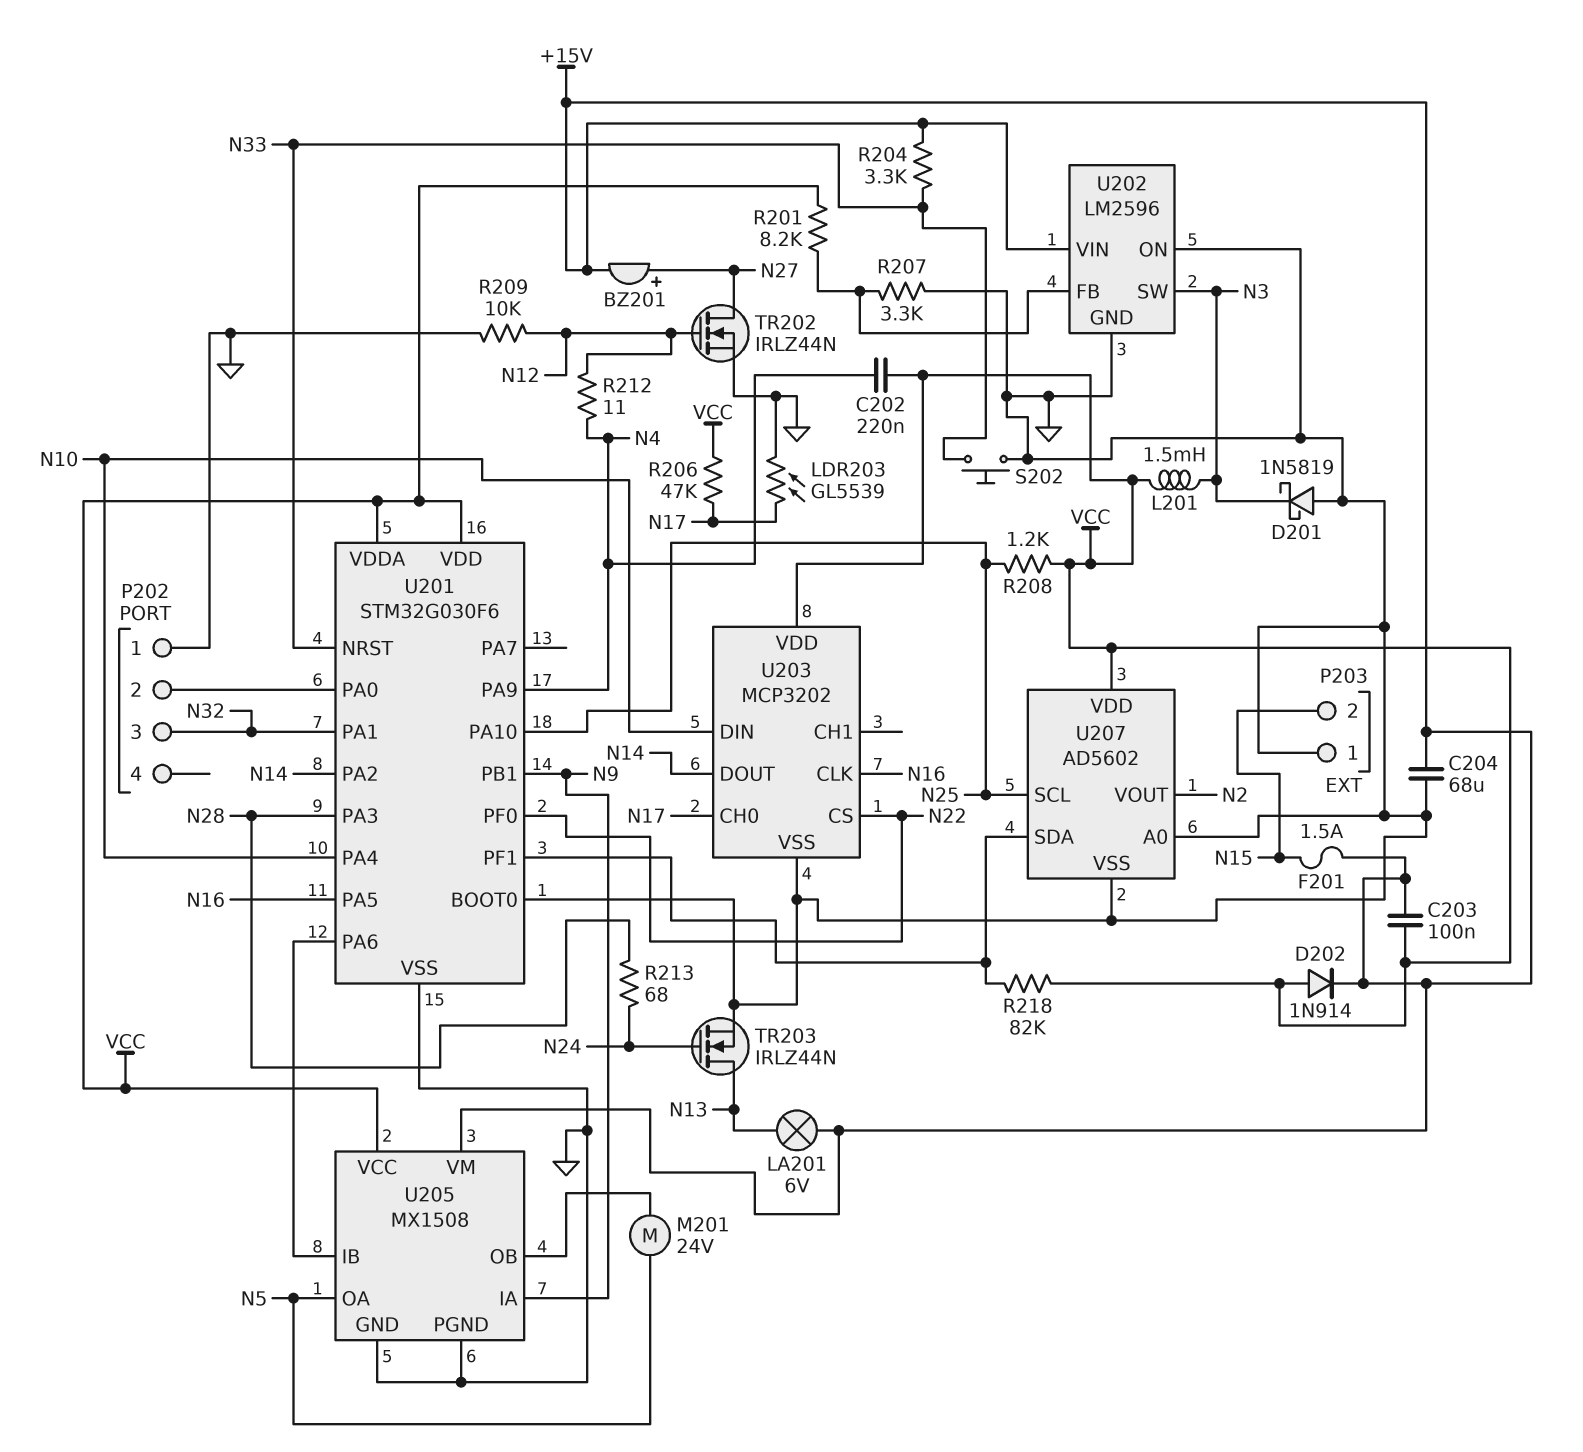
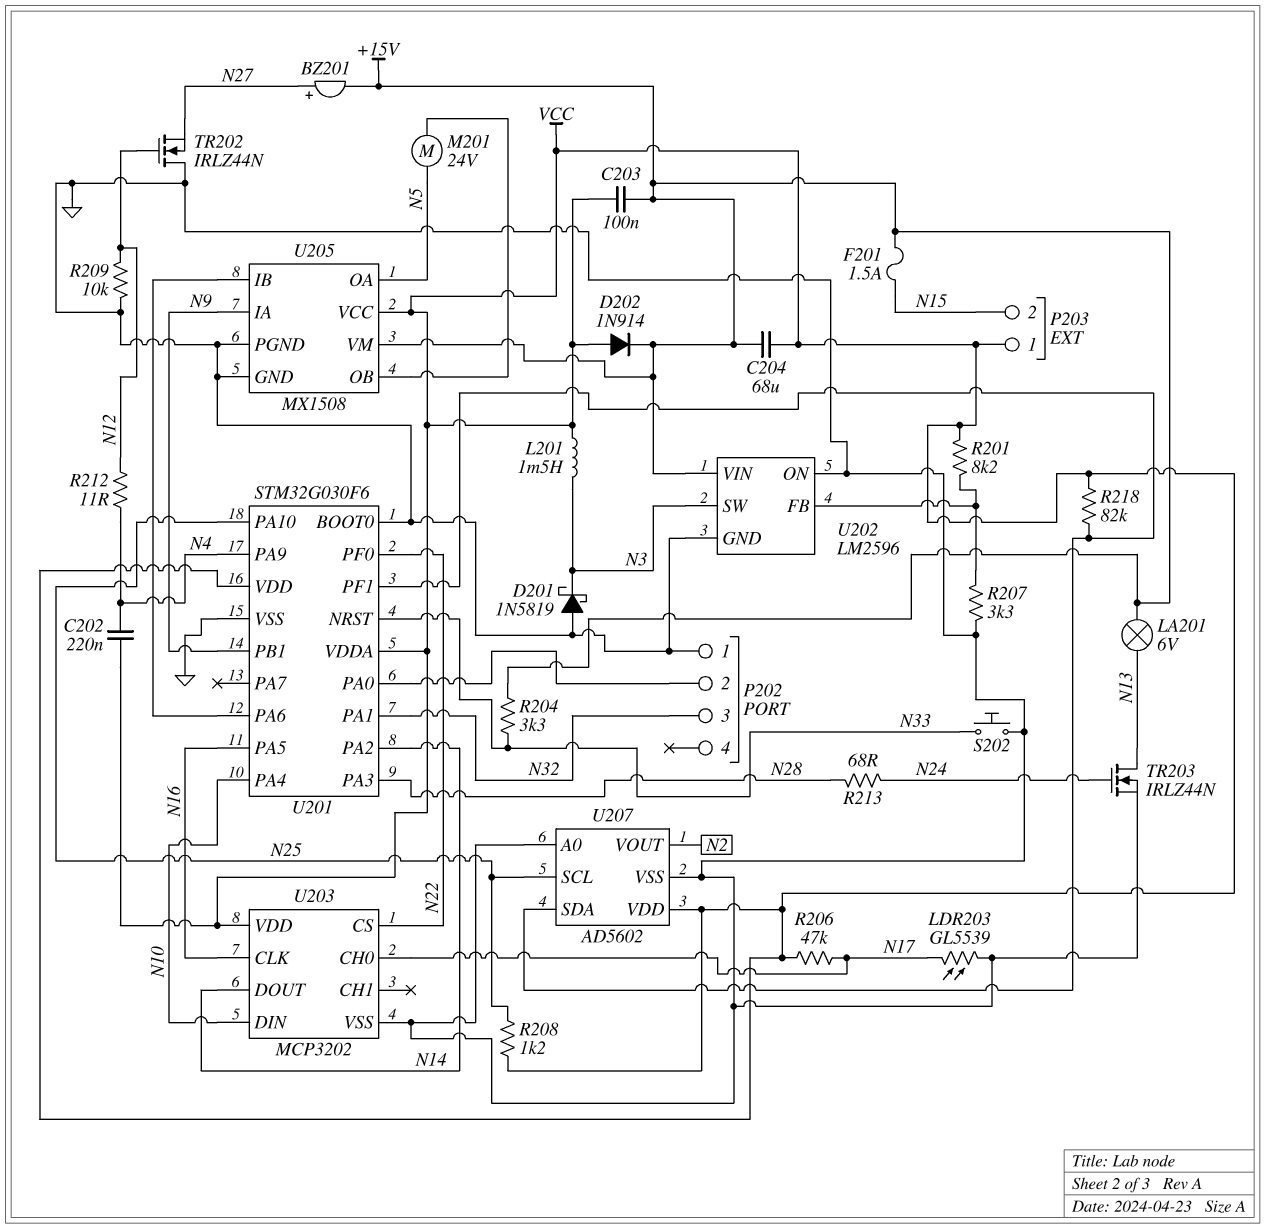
C204: 68uF (+15V, GND) -> 68uF (+15V, VCC)
P203 pin 1: GND -> VCC
TR202: NMOS IRLZ44N (G N12, D N27, S GND) -> NMOS IRLZ44N (G N12, D GND, S N27)

